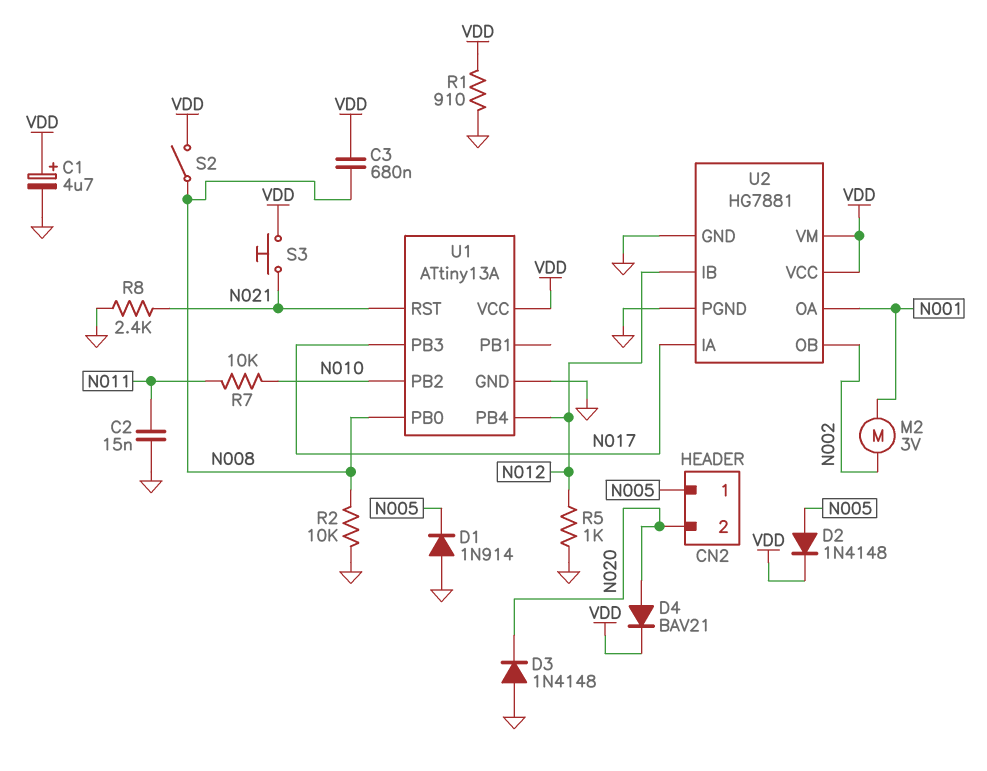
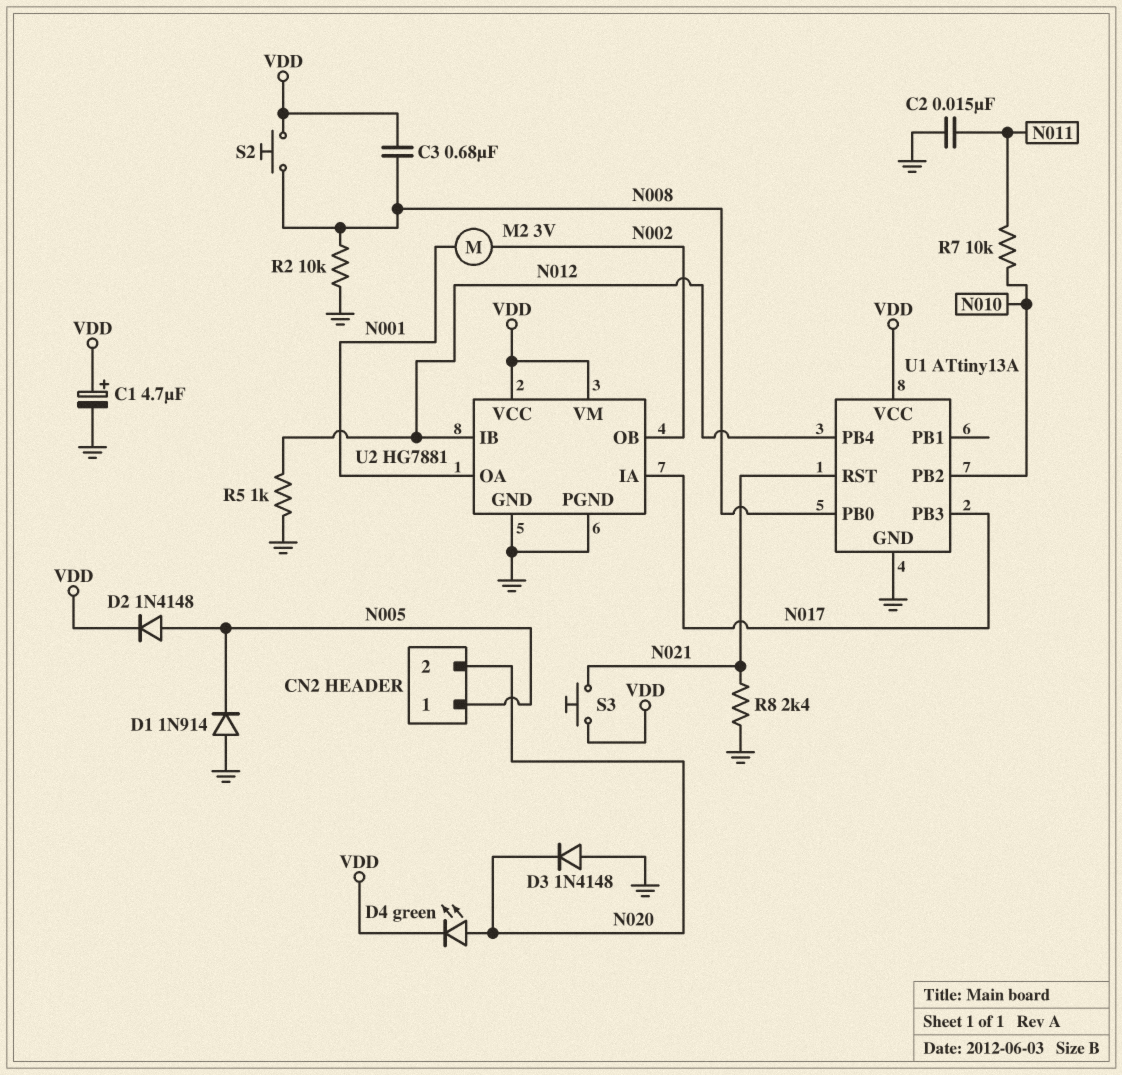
D4: diode BAV21 (A N020, K VDD) -> LED green (A N020, K VDD)
R1: 910 (GND, VDD) -> none
S2: switch (N008, VDD) -> button (N008, VDD)

